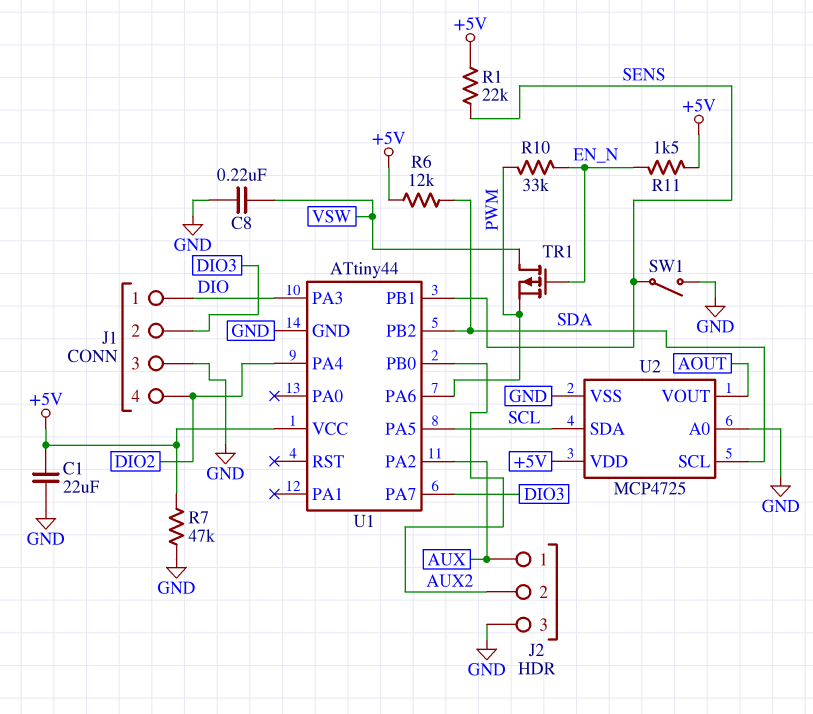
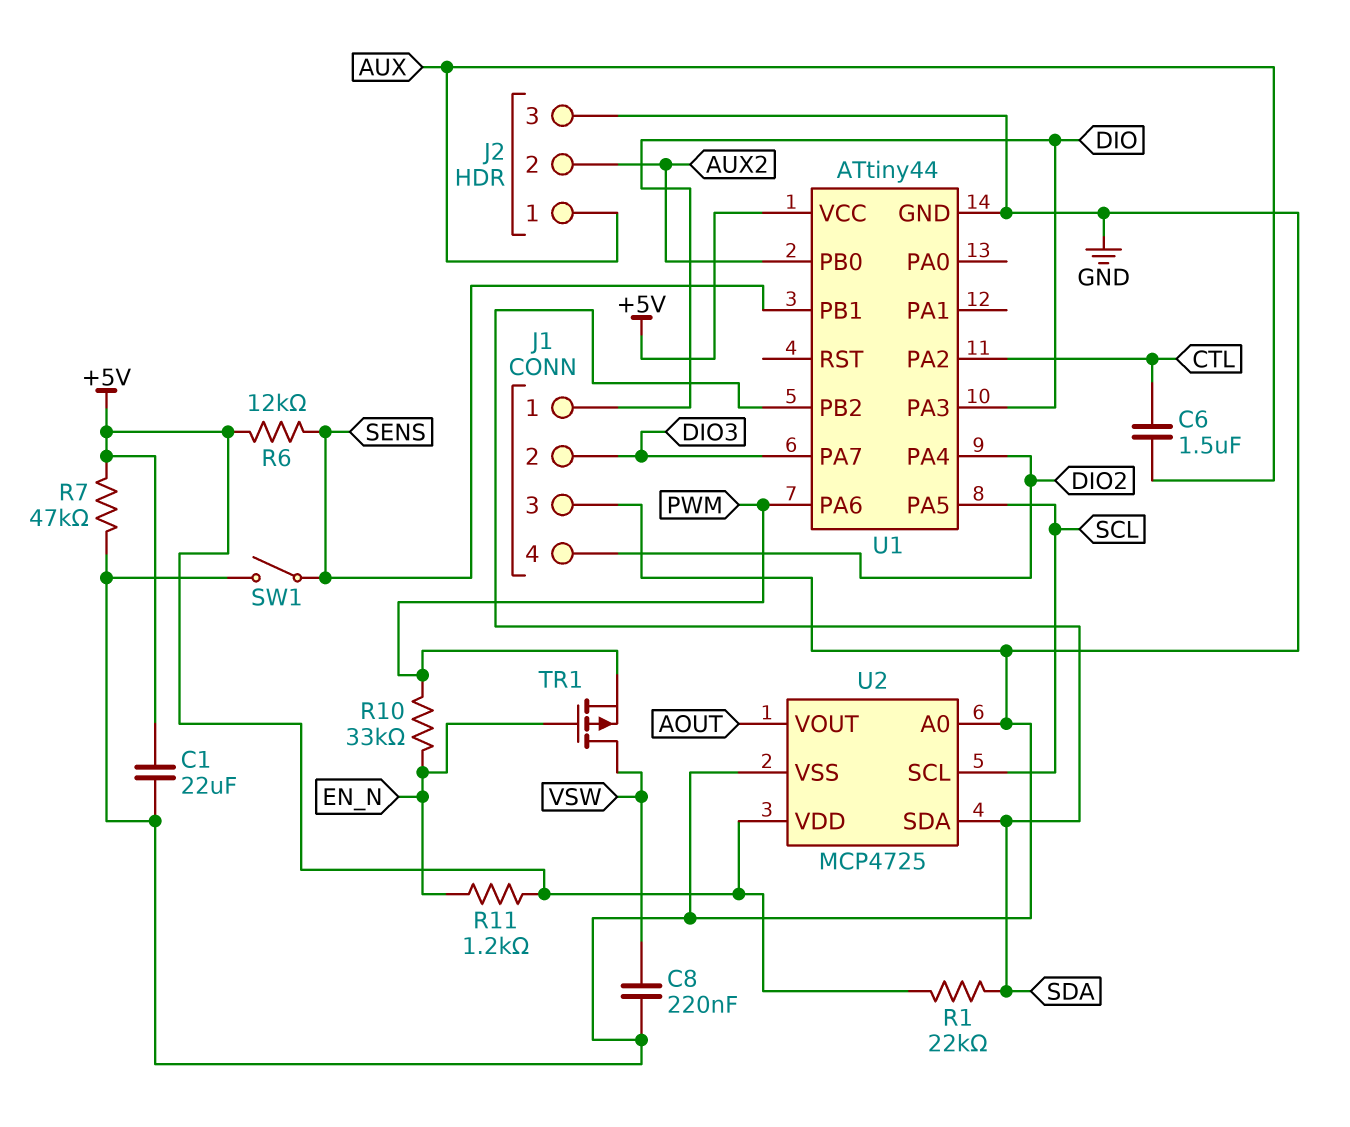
C6: none -> 1.5uF (AUX, CTL)
R1: 22k (+5V, SENS) -> 22k (+5V, SDA)
R6: 12k (+5V, SDA) -> 12k (+5V, SENS)
R11: 1.5k (+5V, EN_N) -> 1.2k (+5V, EN_N)
U1 pin PA2: AUX -> CTL
U2 pin SCL: SDA -> SCL
U2 pin SDA: SCL -> SDA

